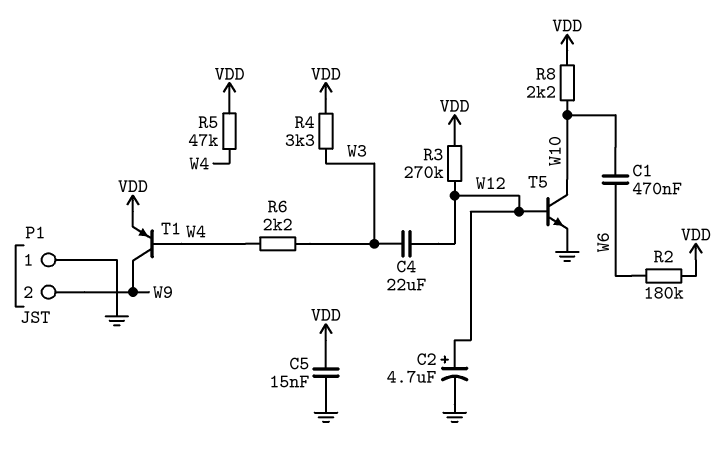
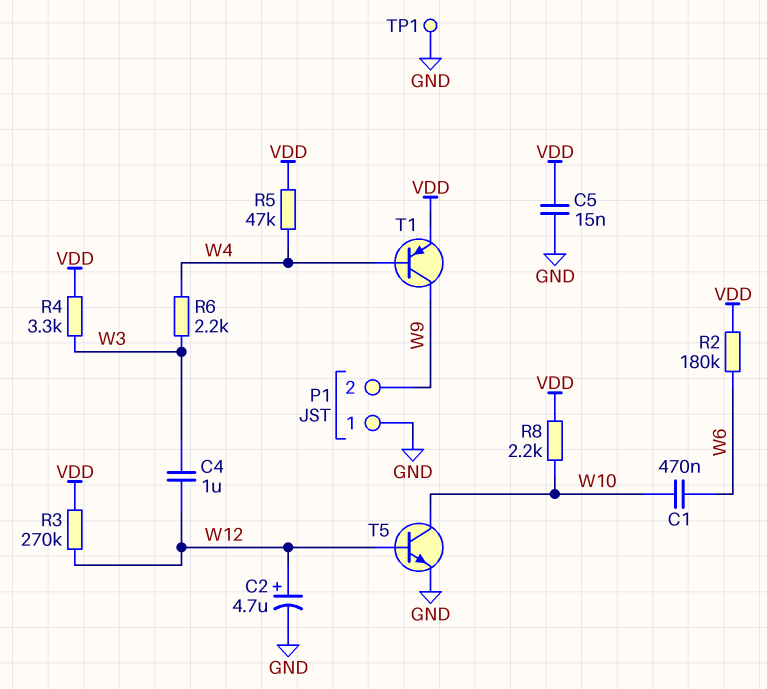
C4: 22uF (W3, W12) -> 1uF (W3, W12)
TP1: none -> test point (GND)

